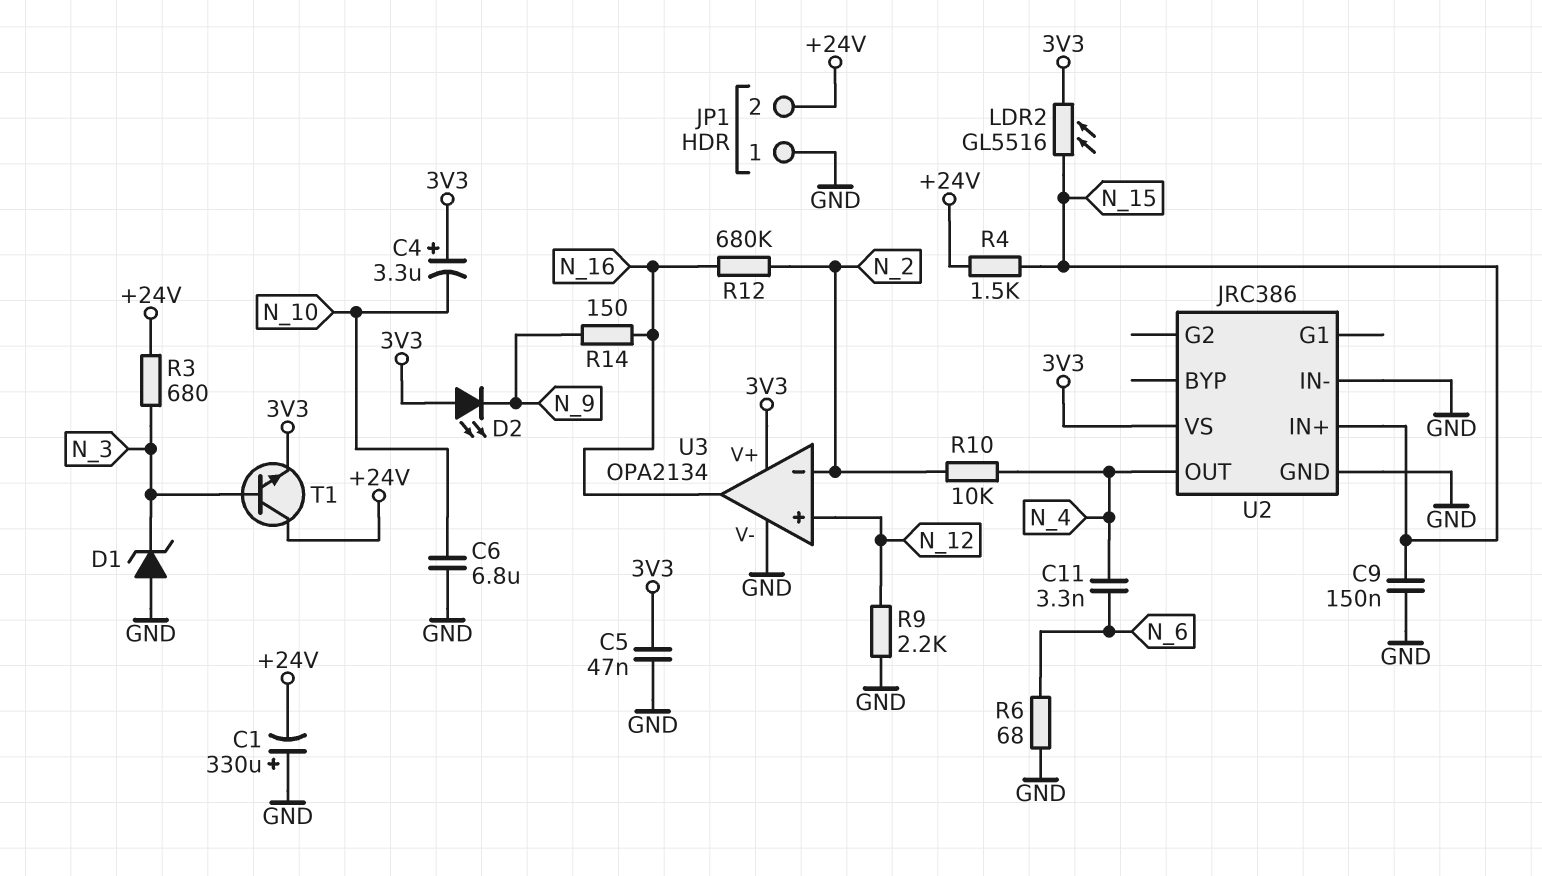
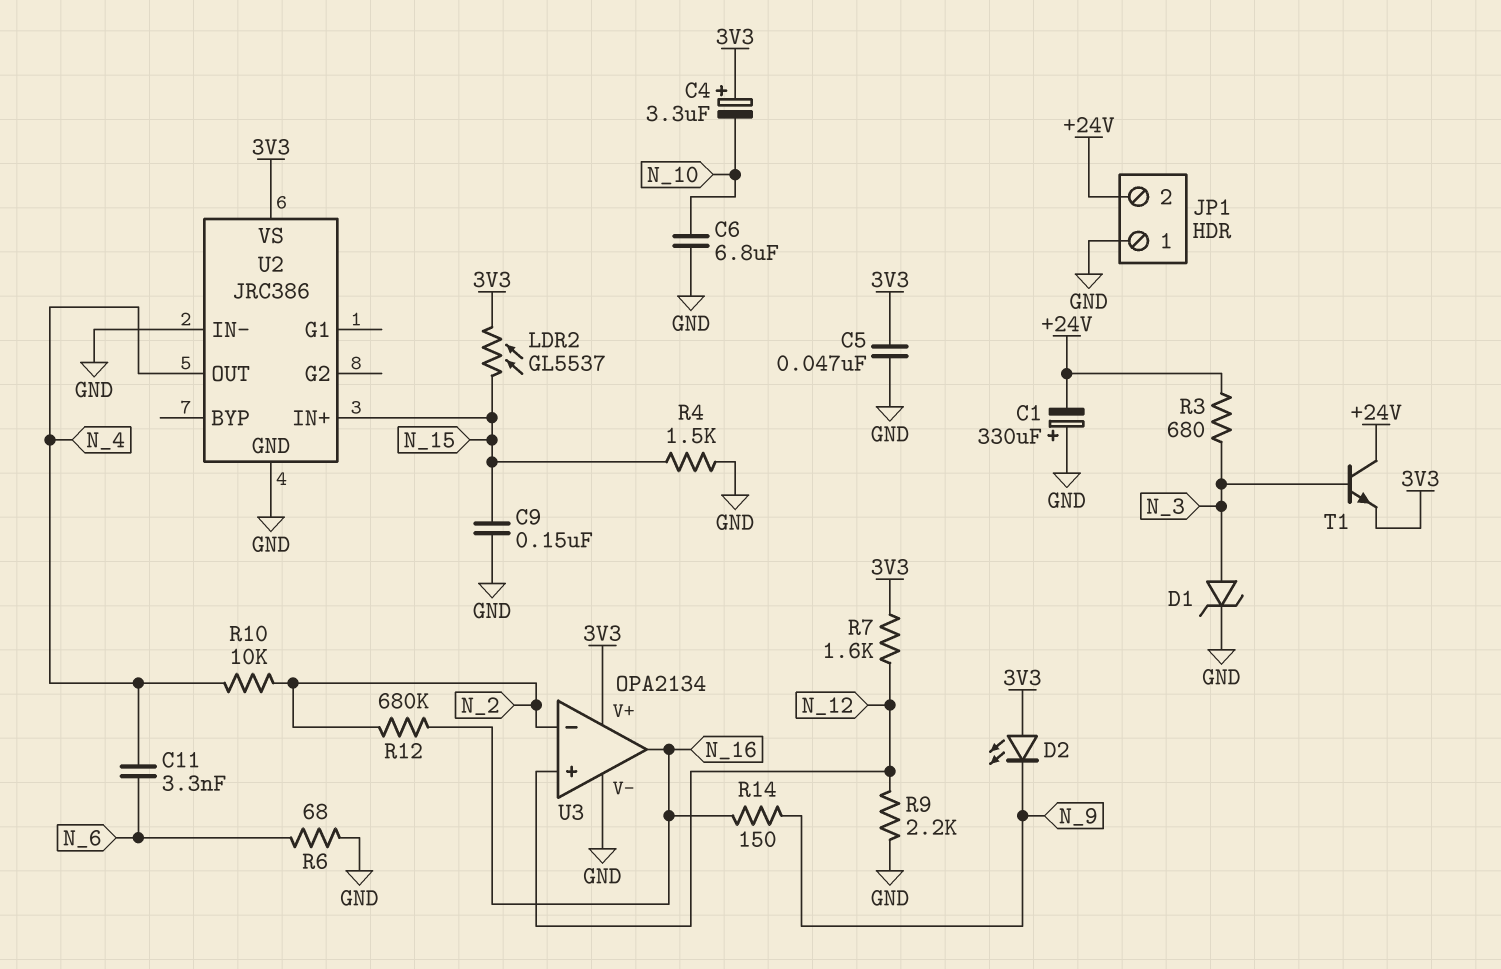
D1: zener (A GND, K N_3) -> zener (A N_3, K GND)
LDR2: GL5516 (3V3, N_15) -> GL5537 (3V3, N_15)
R4: 1.5k (+24V, N_15) -> 1.5k (GND, N_15)
R7: none -> 1.6k (3V3, N_12)

